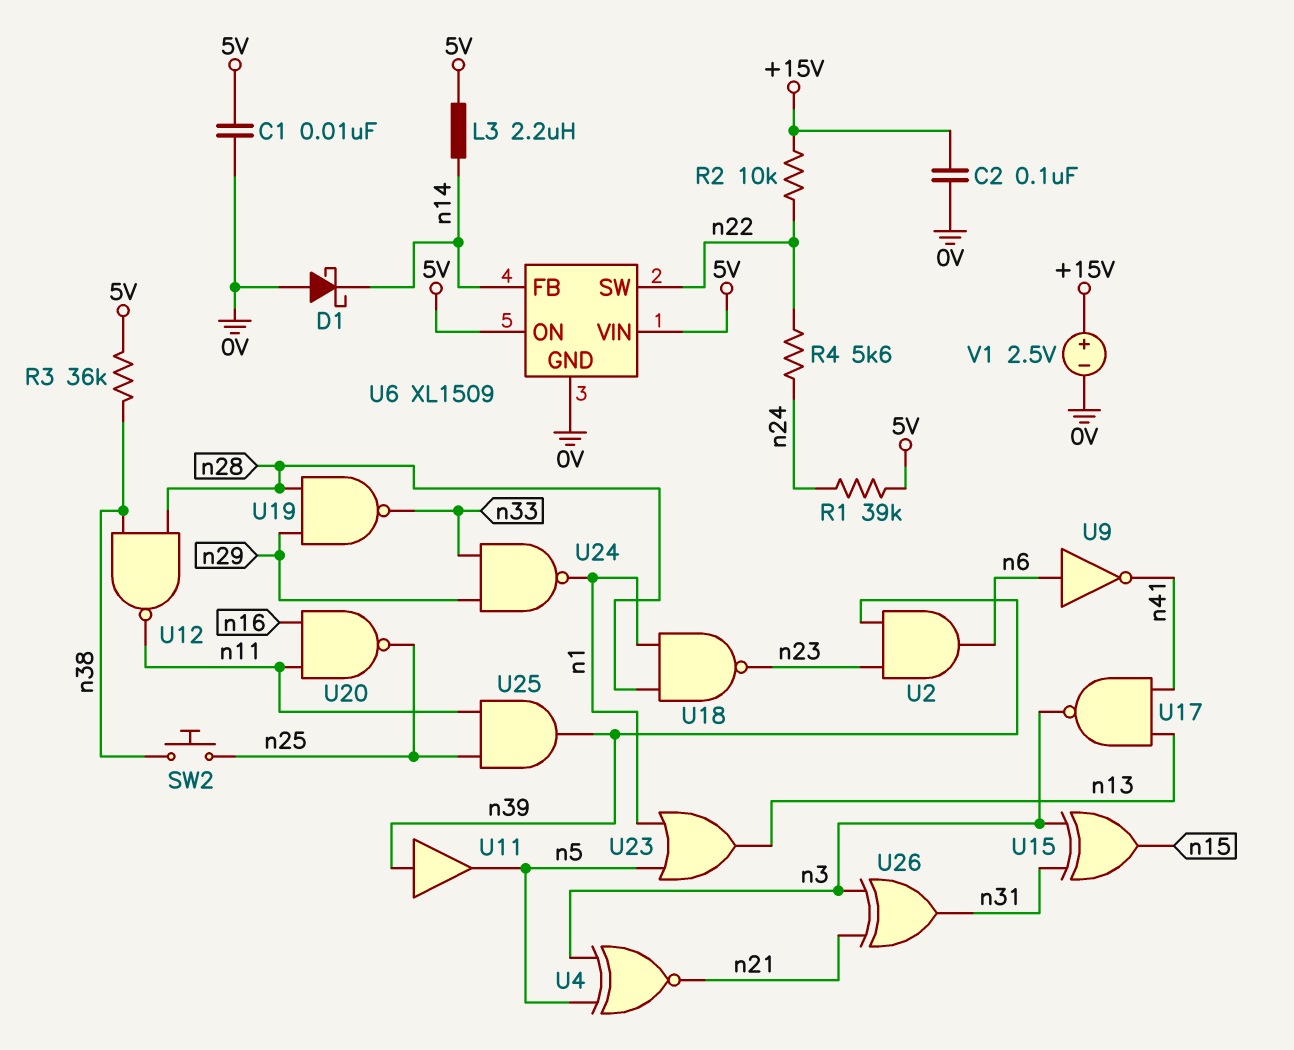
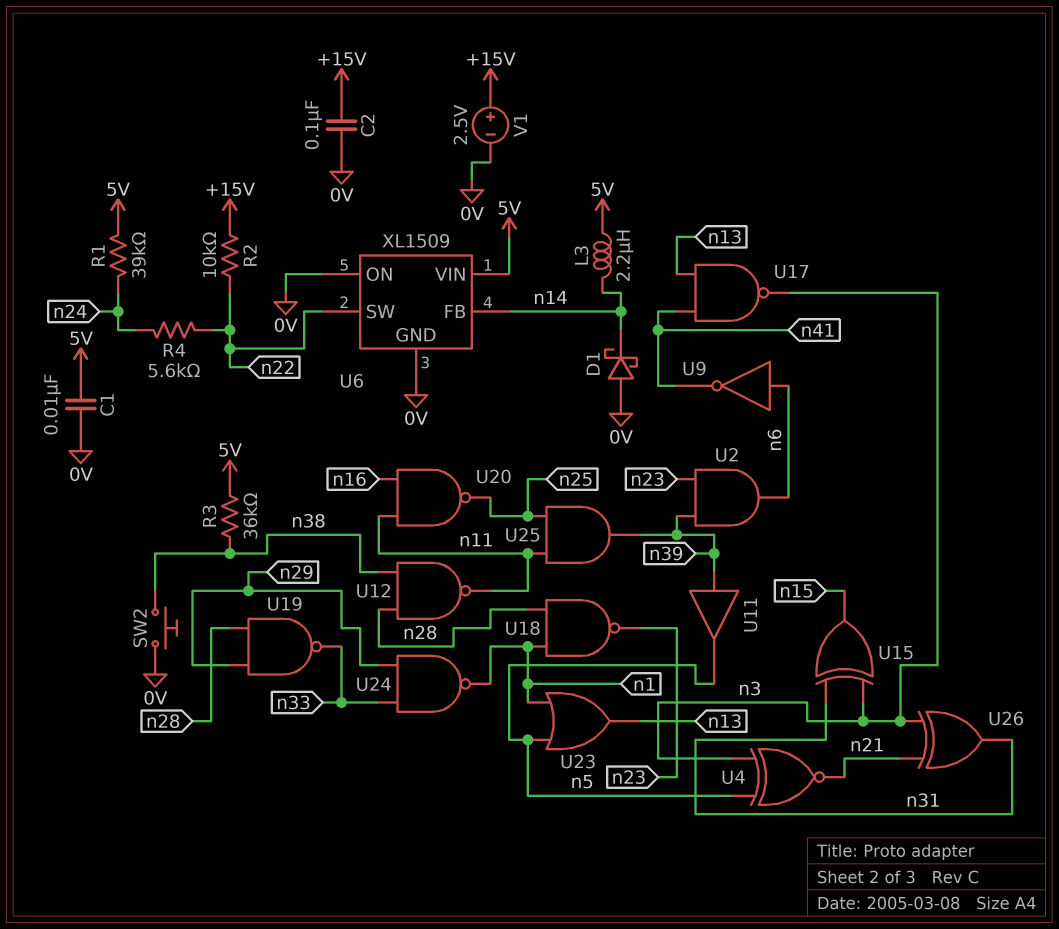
SW2: button (n25, n38) -> button (0V, n38)
U6 pin ON: 5V -> 0V

